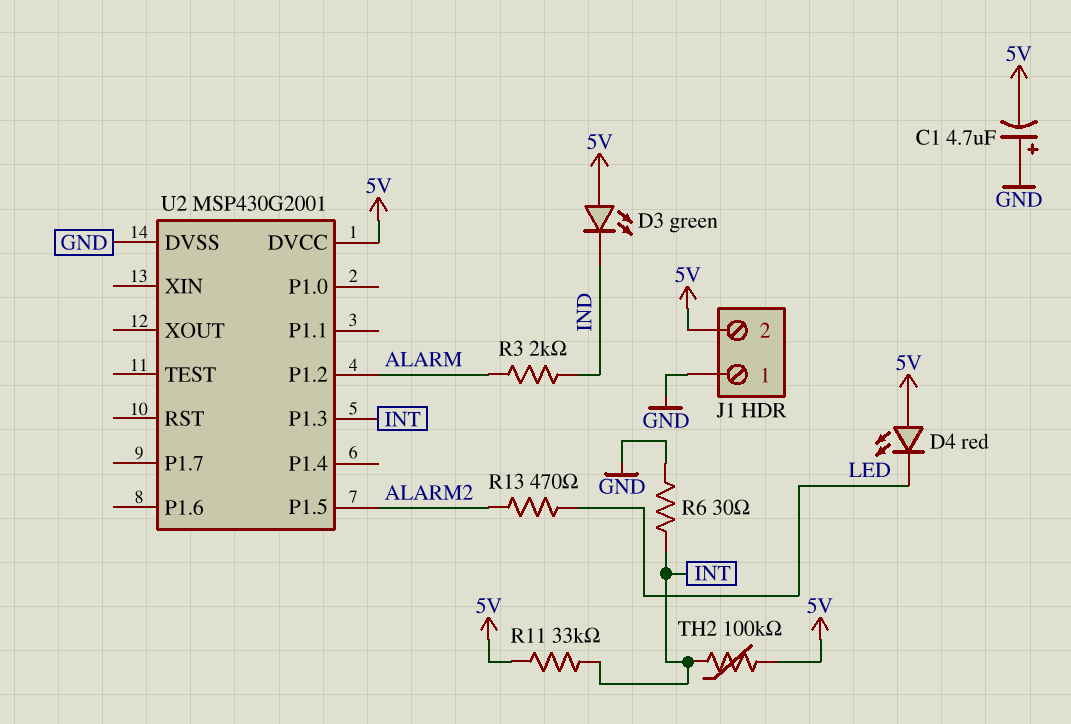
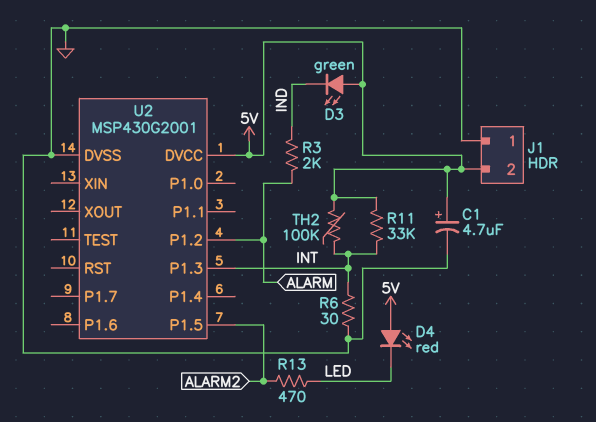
C1: 4.7uF (plus GND, minus 5V) -> 4.7uF (plus 5V, minus GND)

